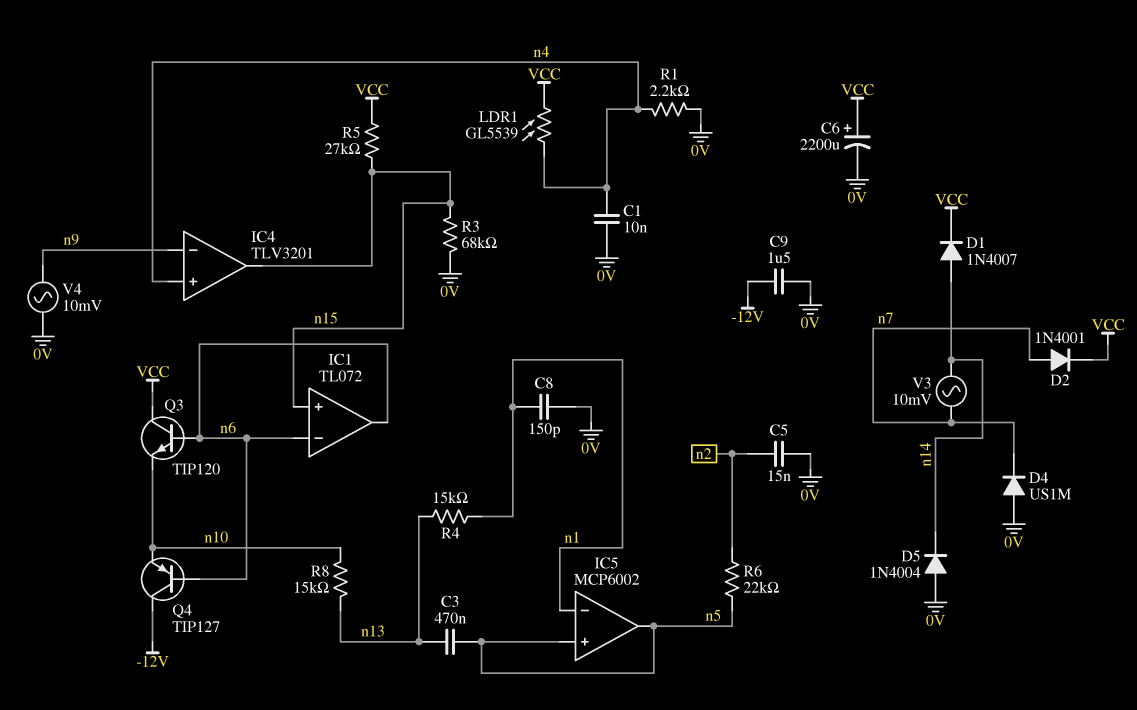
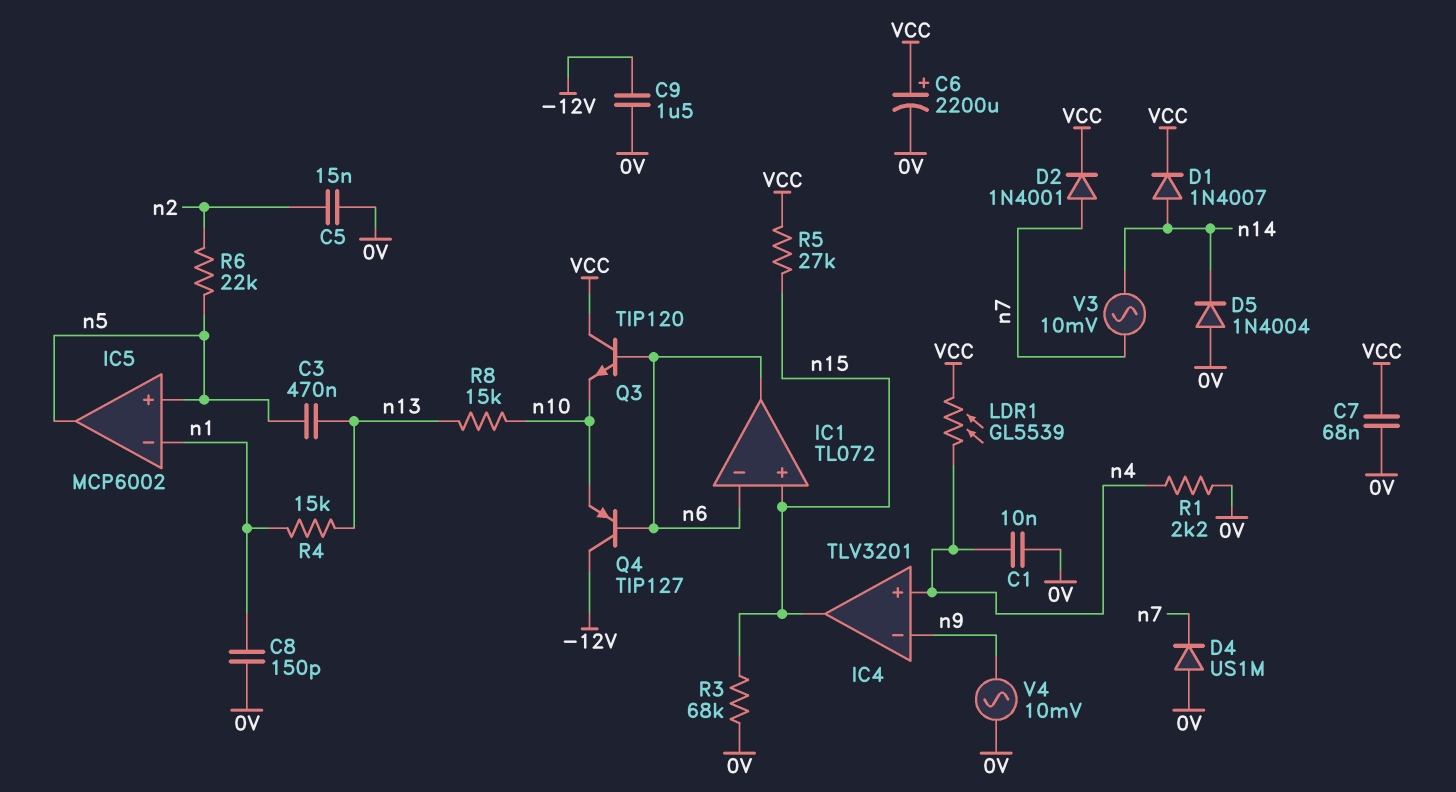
C7: none -> 68nF (0V, VCC)

